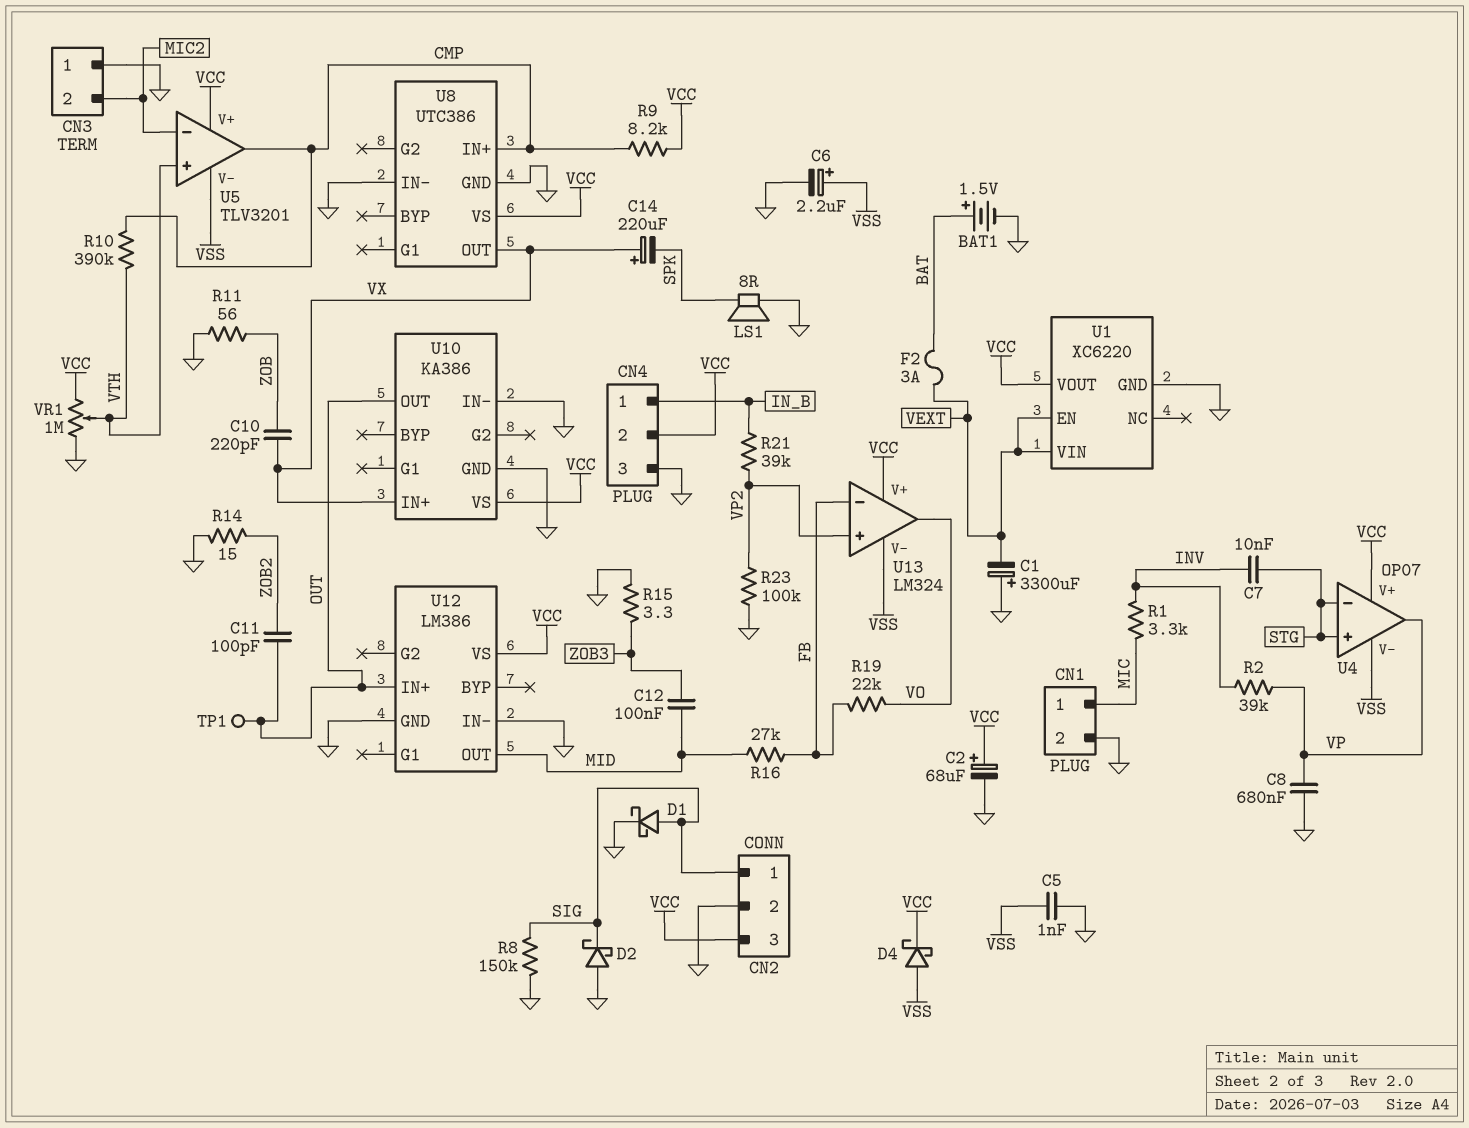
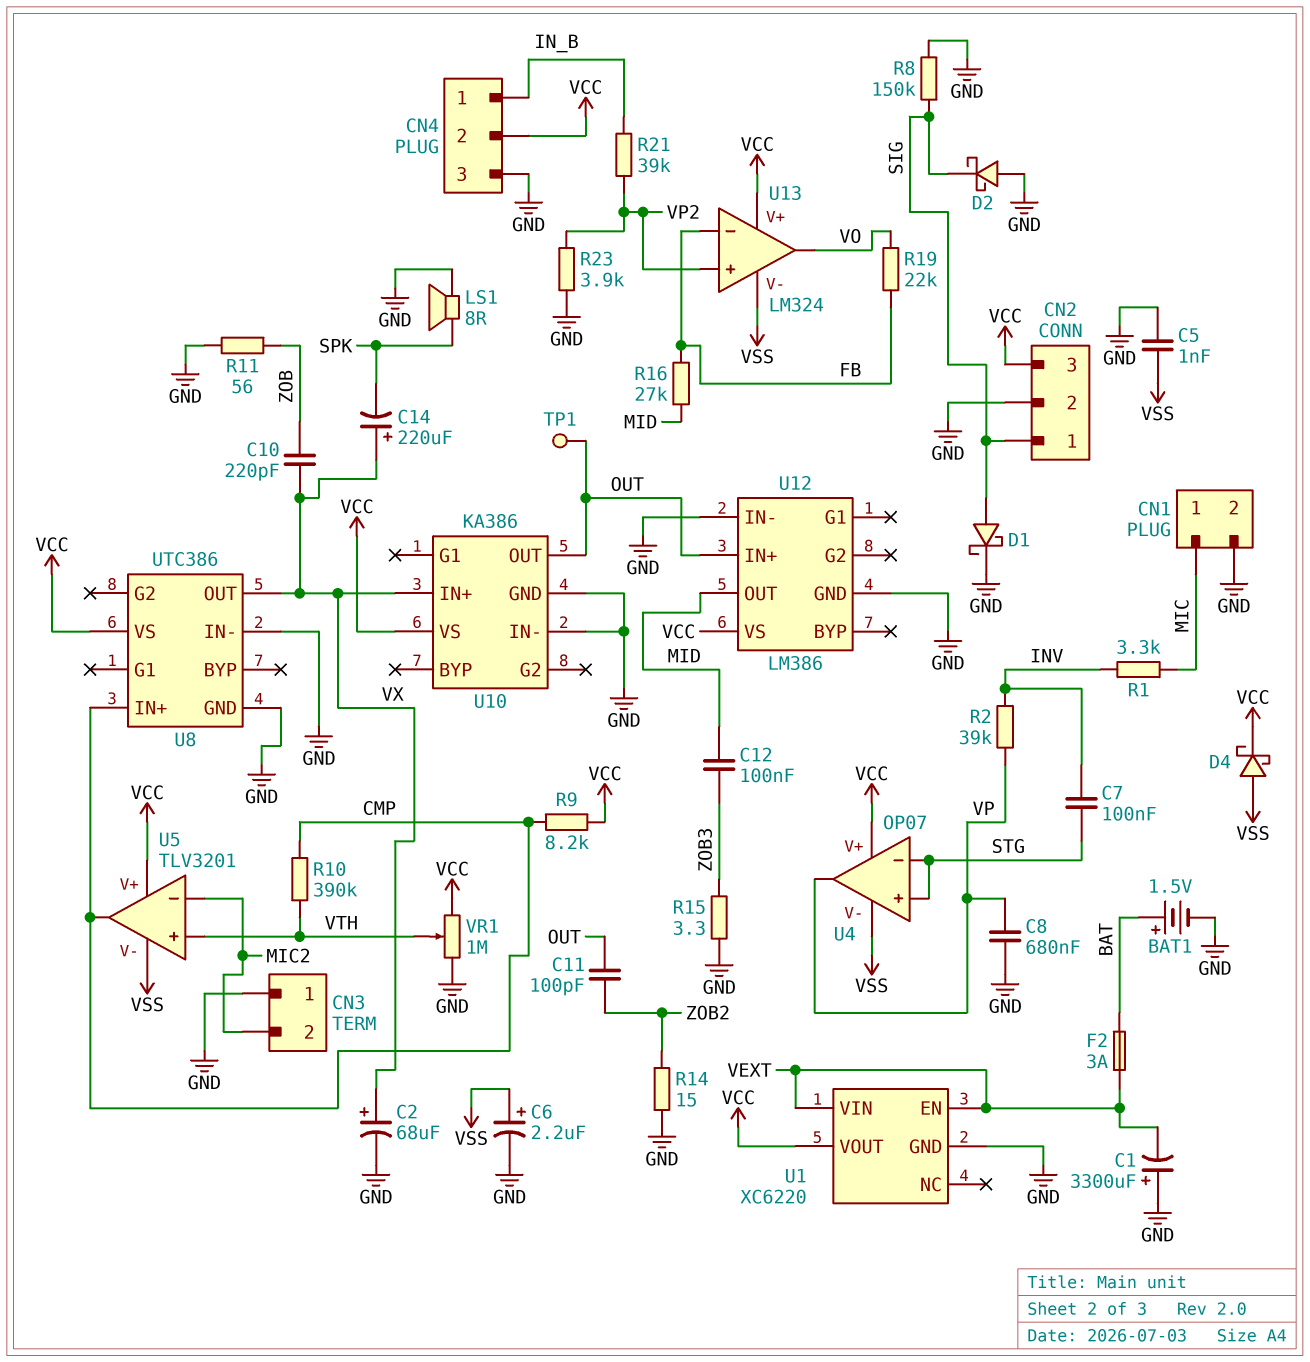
C2: 68uF (plus VCC, minus GND) -> 68uF (plus VX, minus GND)
C7: 10nF (INV, STG) -> 100nF (INV, STG)
R23: 100k (GND, VP2) -> 3.9k (GND, VP2)

